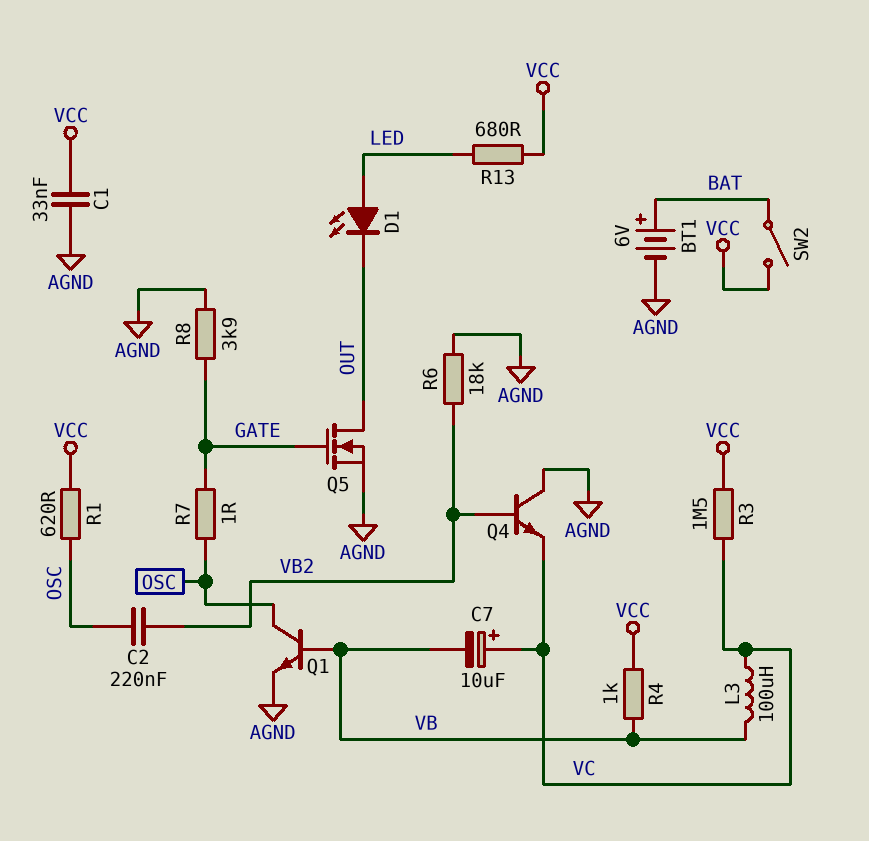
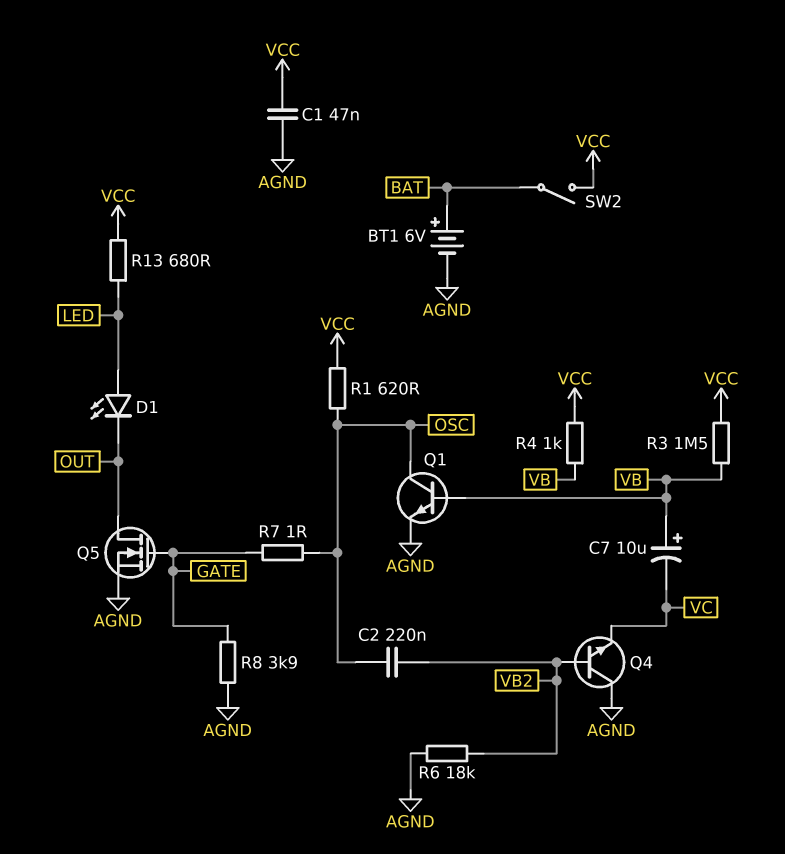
C1: 33nF (AGND, VCC) -> 47nF (AGND, VCC)
C7: 10uF (plus VC, minus VB) -> 10uF (plus VB, minus VC)
L3: 100uH (VB, VC) -> none
R3: 1.5M (VC, VCC) -> 1.5M (VB, VCC)

